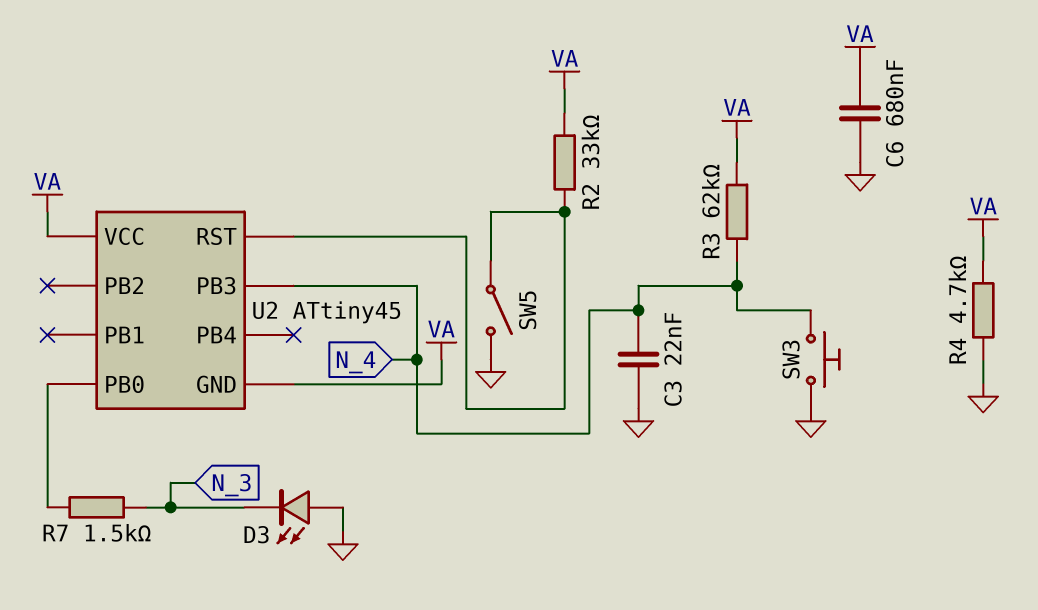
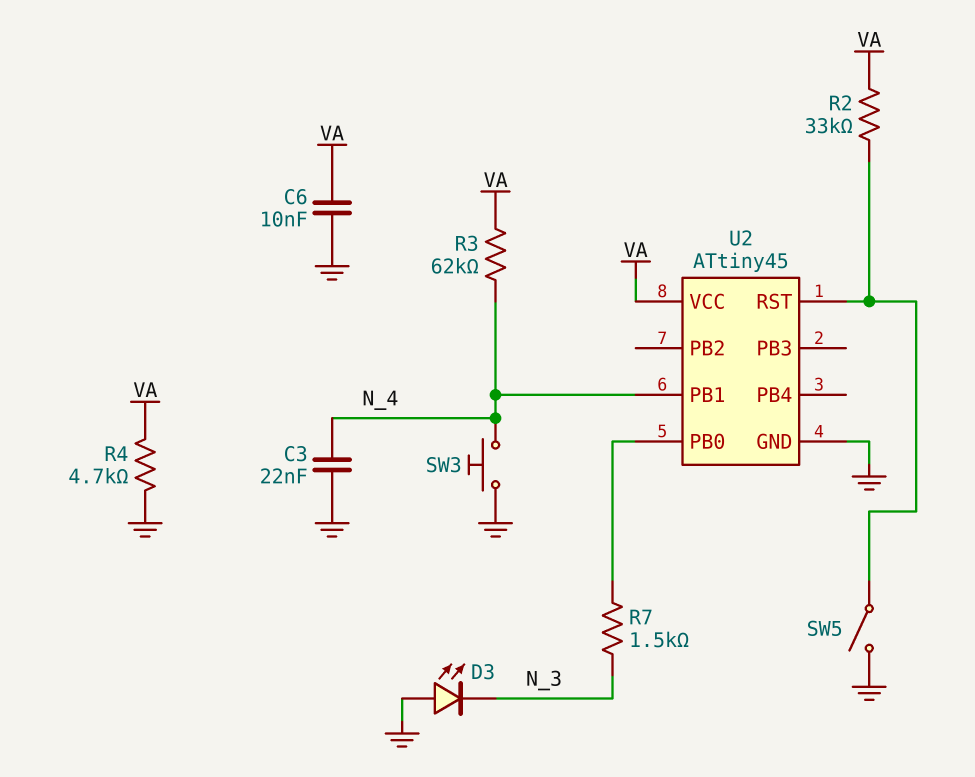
C6: 680nF (GND, VA) -> 10nF (GND, VA)
U2 pin GND: VA -> GND
U2 pin PB1: none -> N_4
U2 pin PB3: N_4 -> none

